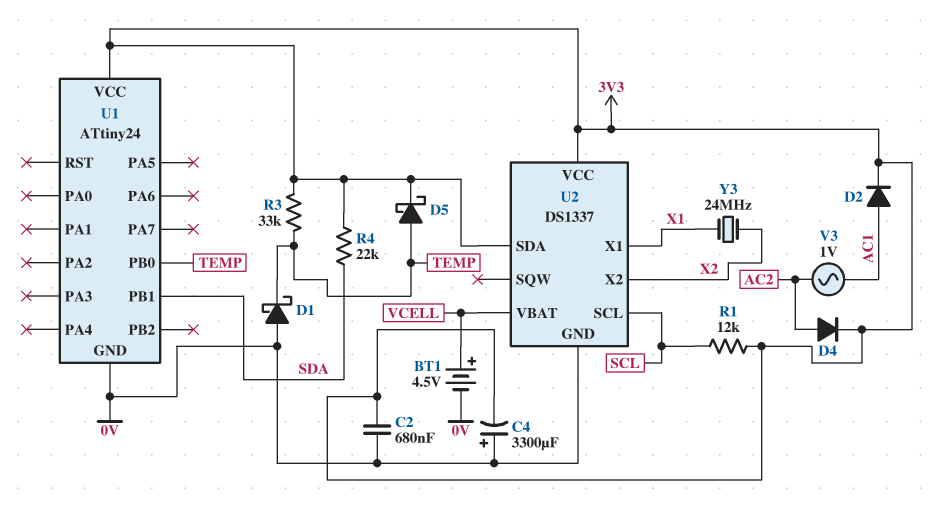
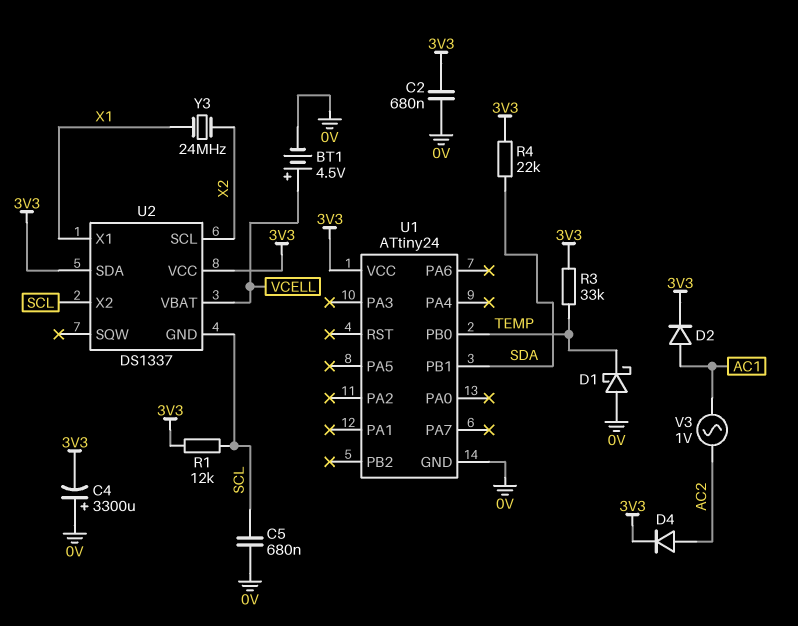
C5: none -> 680nF (0V, SCL)
D5: schottky (A TEMP, K 3V3) -> none
U2 pin GND: 0V -> SCL
U2 pin SCL: SCL -> X2
U2 pin X2: X2 -> SCL

